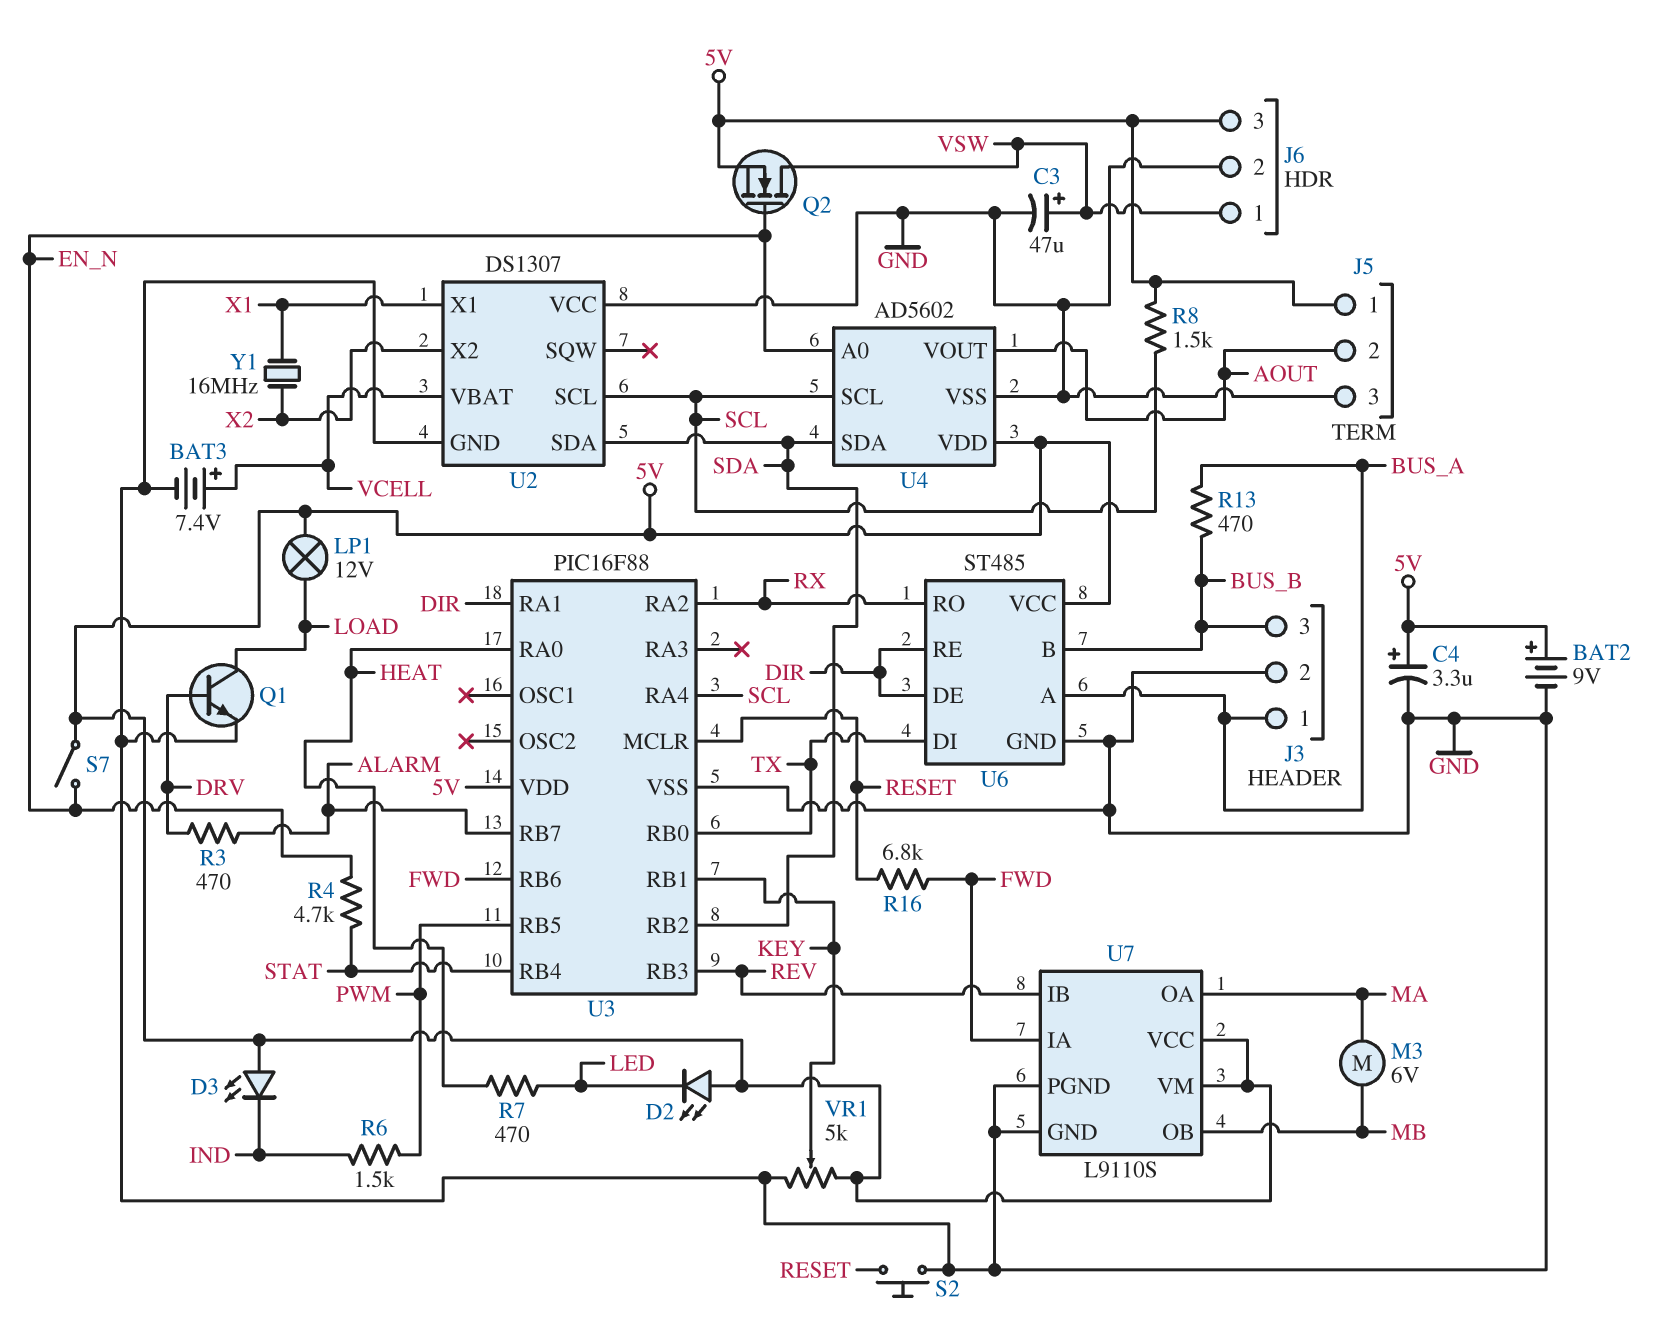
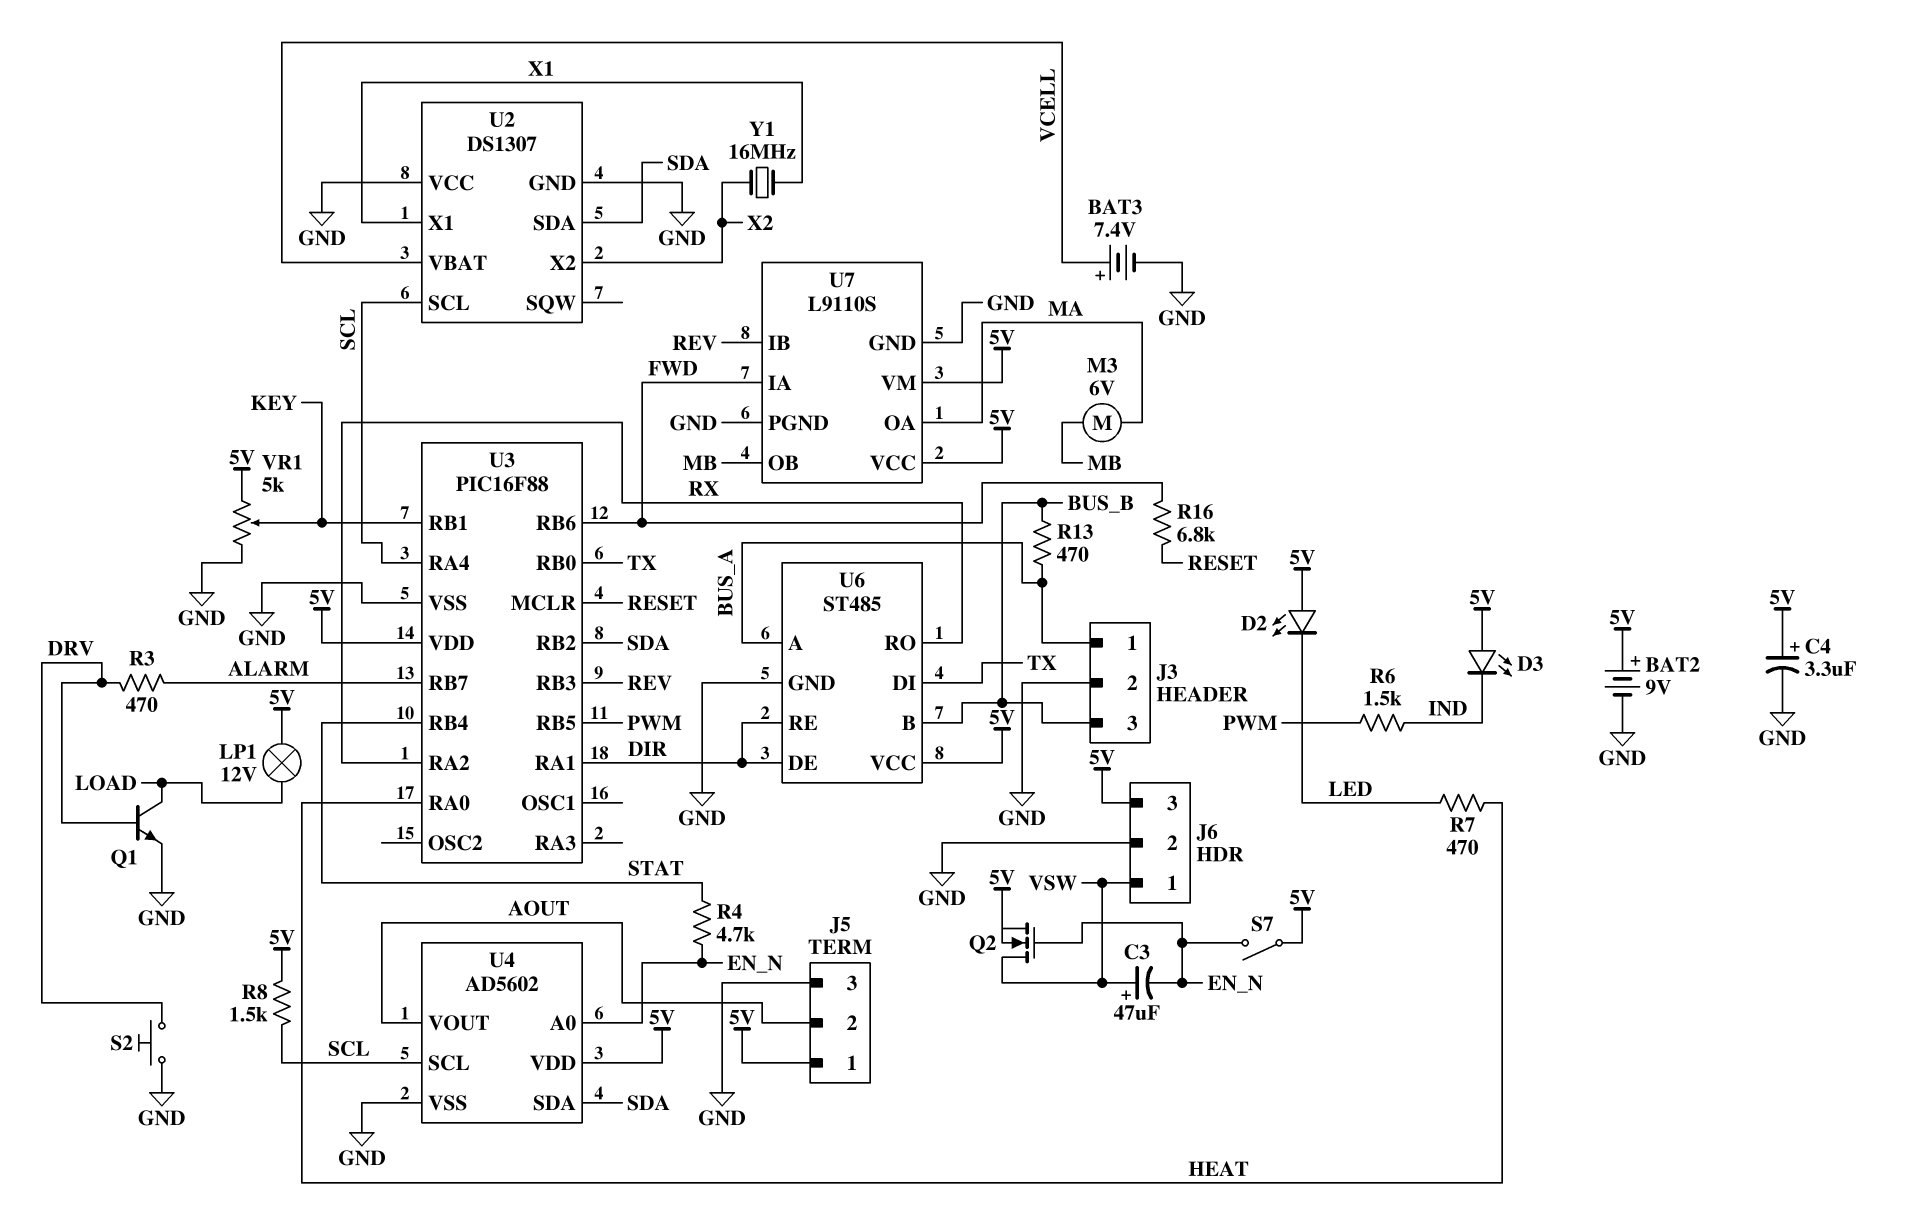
C3: 47uF (plus VSW, minus GND) -> 47uF (plus VSW, minus EN_N)
S2: button (GND, RESET) -> button (DRV, GND)

